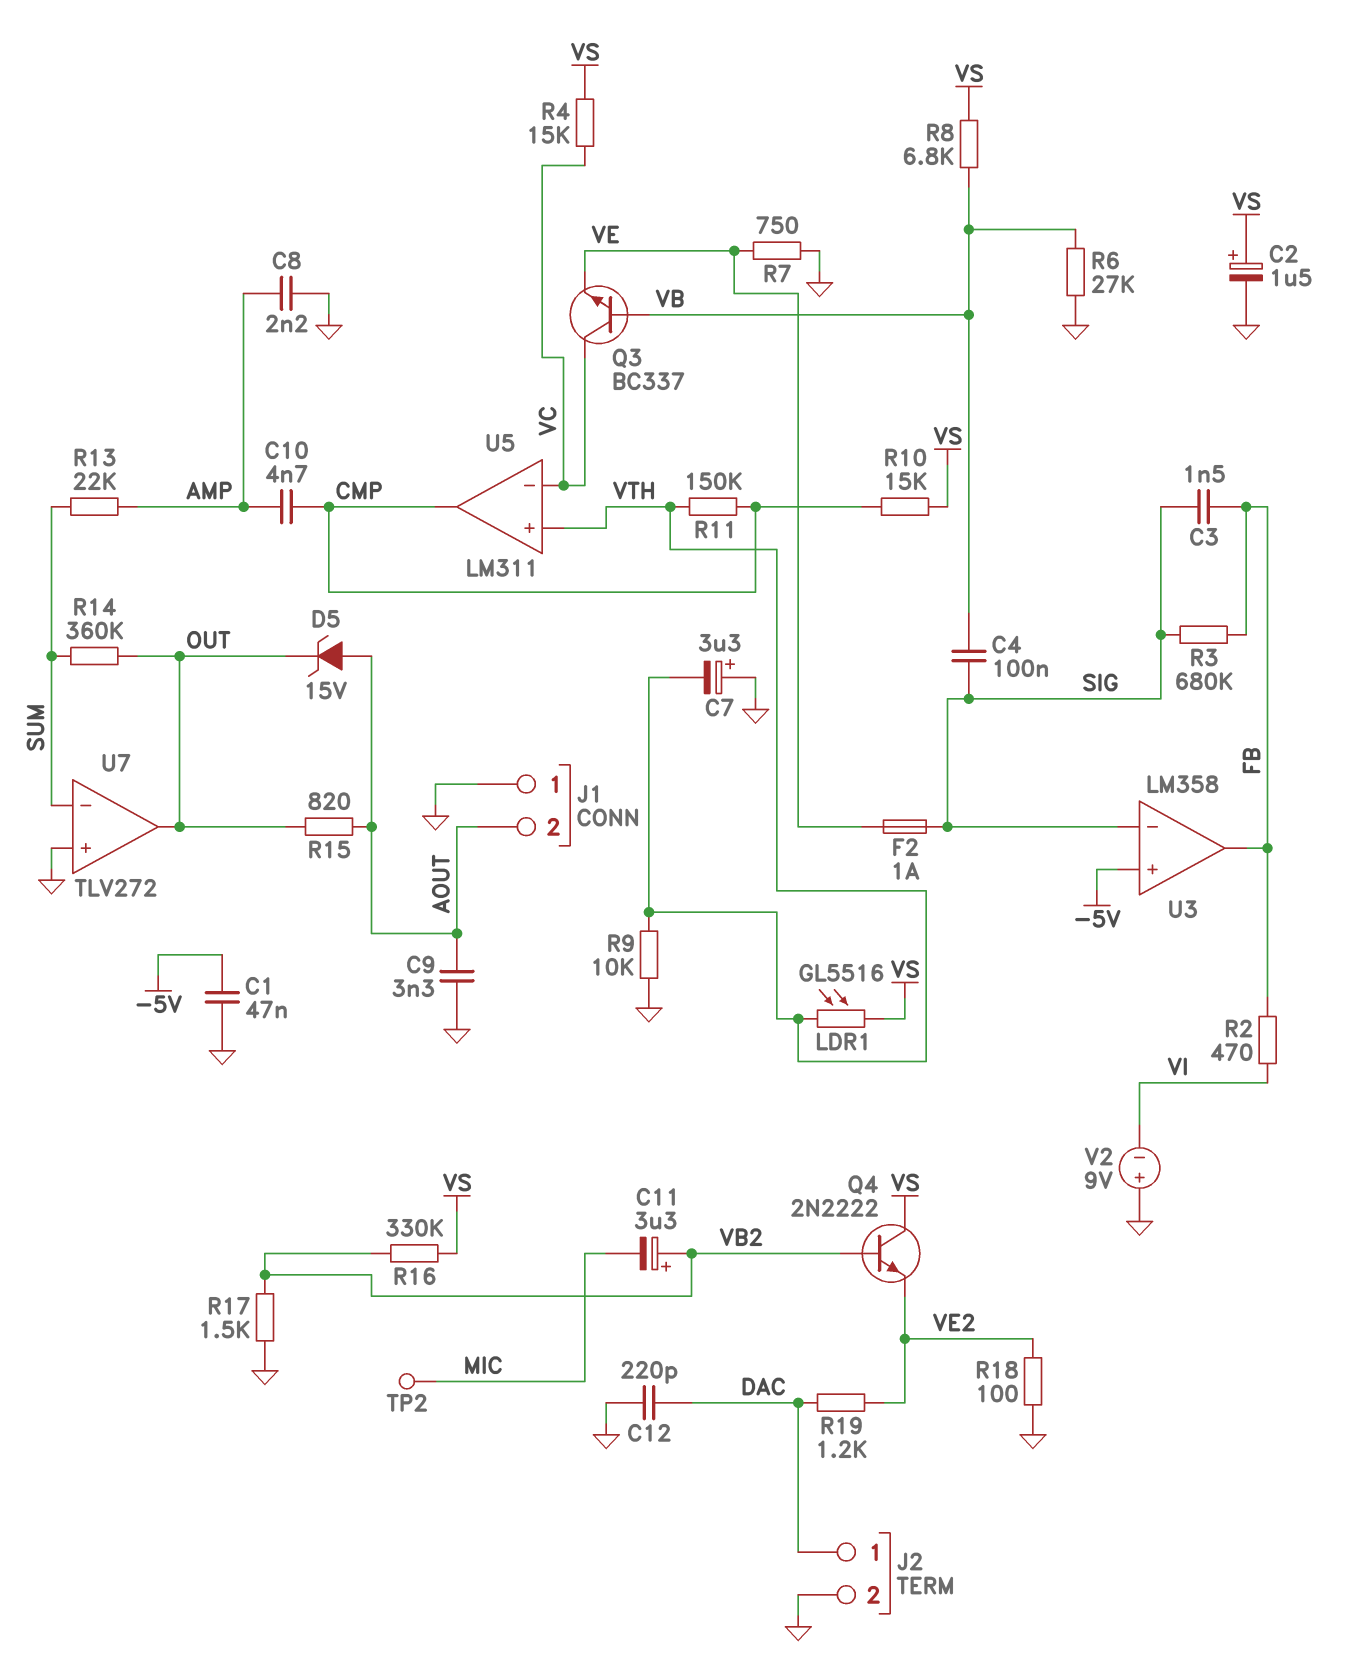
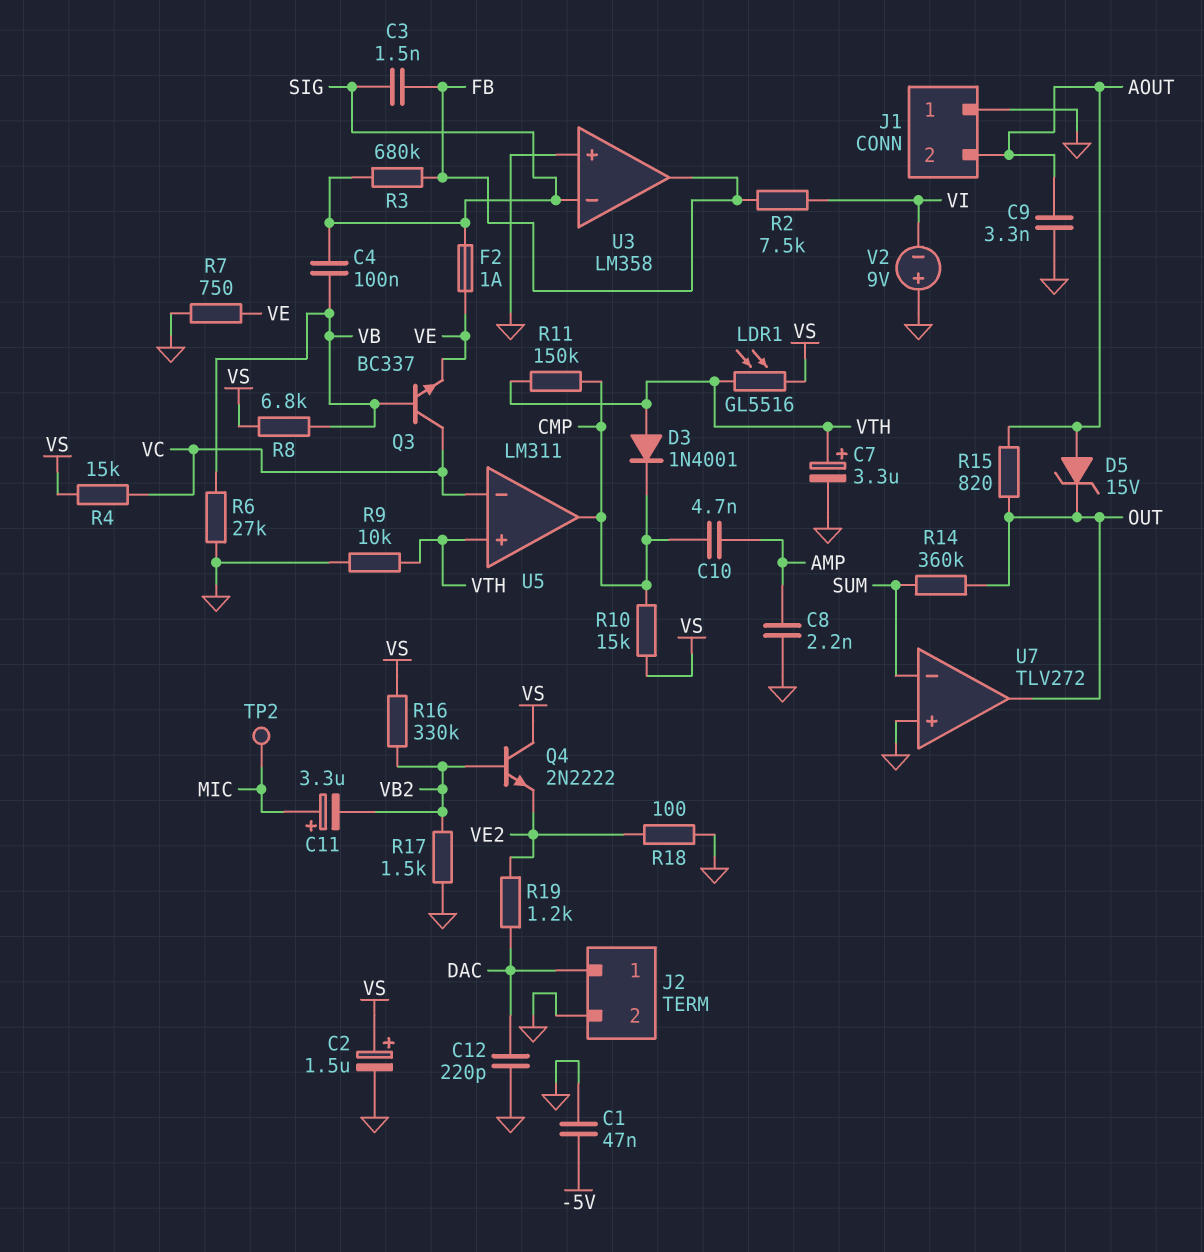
C7: 3.3uF (plus GND, minus VTH) -> 3.3uF (plus VTH, minus GND)
C11: 3.3uF (plus VB2, minus MIC) -> 3.3uF (plus MIC, minus VB2)
D3: none -> diode 1N4001 (A VTH, K CMP)
R2: 470 (FB, VI) -> 7.5k (FB, VI)
R13: 22k (AMP, SUM) -> none
U3 pin in+: -5V -> GND

